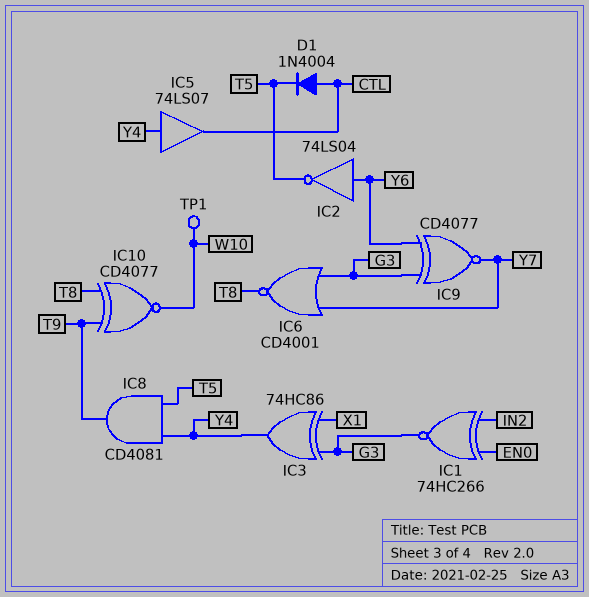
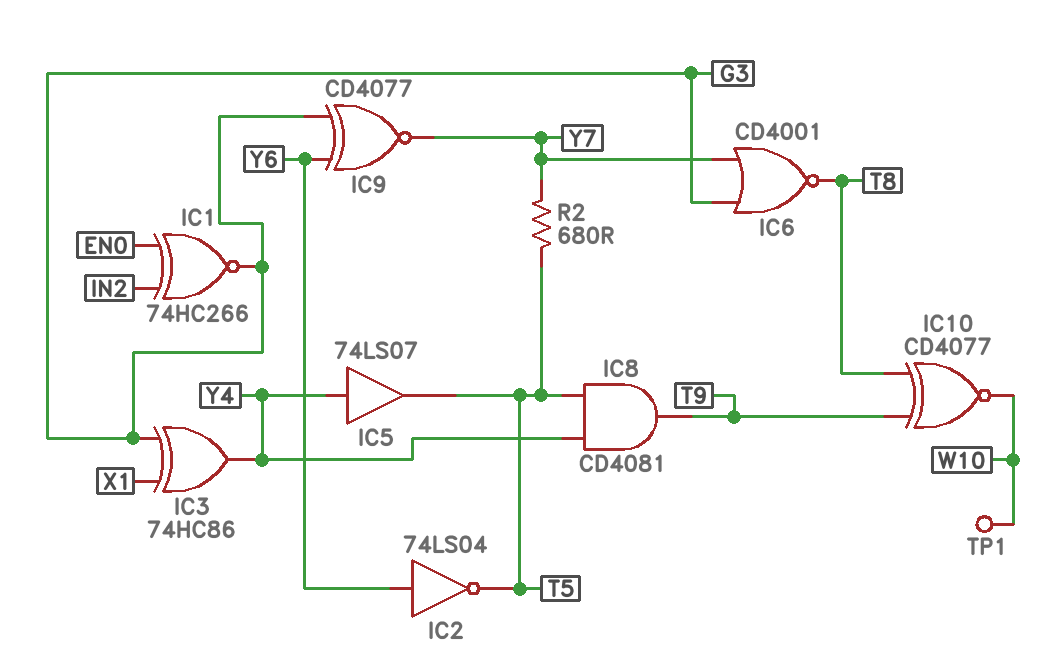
D1: diode 1N4004 (A CTL, K T5) -> none
IC5: buffer 74LS07 (in Y4, out CTL) -> buffer 74LS07 (in Y4, out T5)
R2: none -> 680 (T5, Y7)

